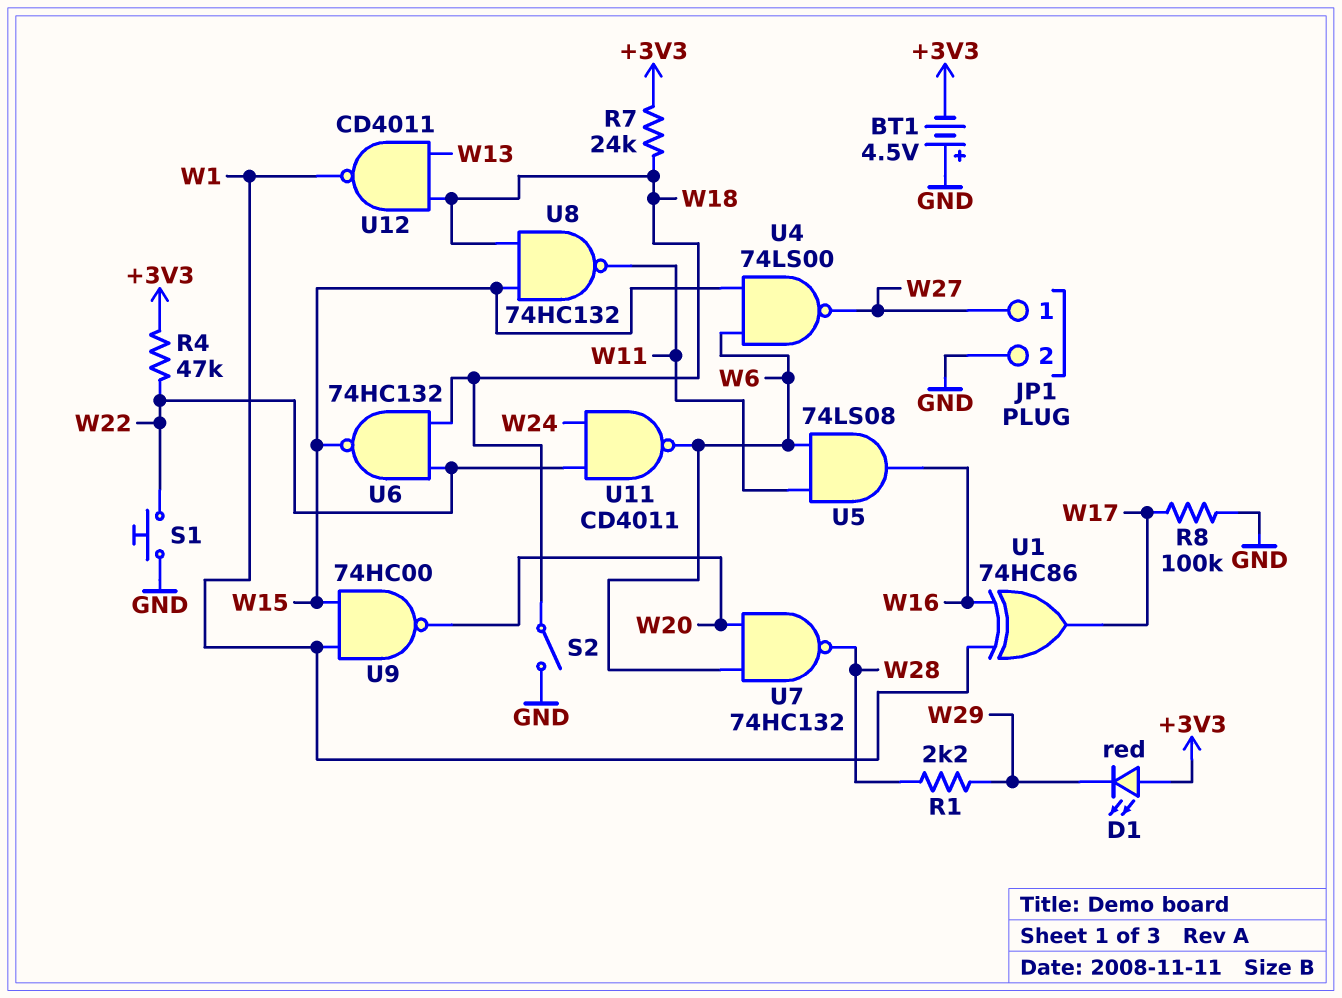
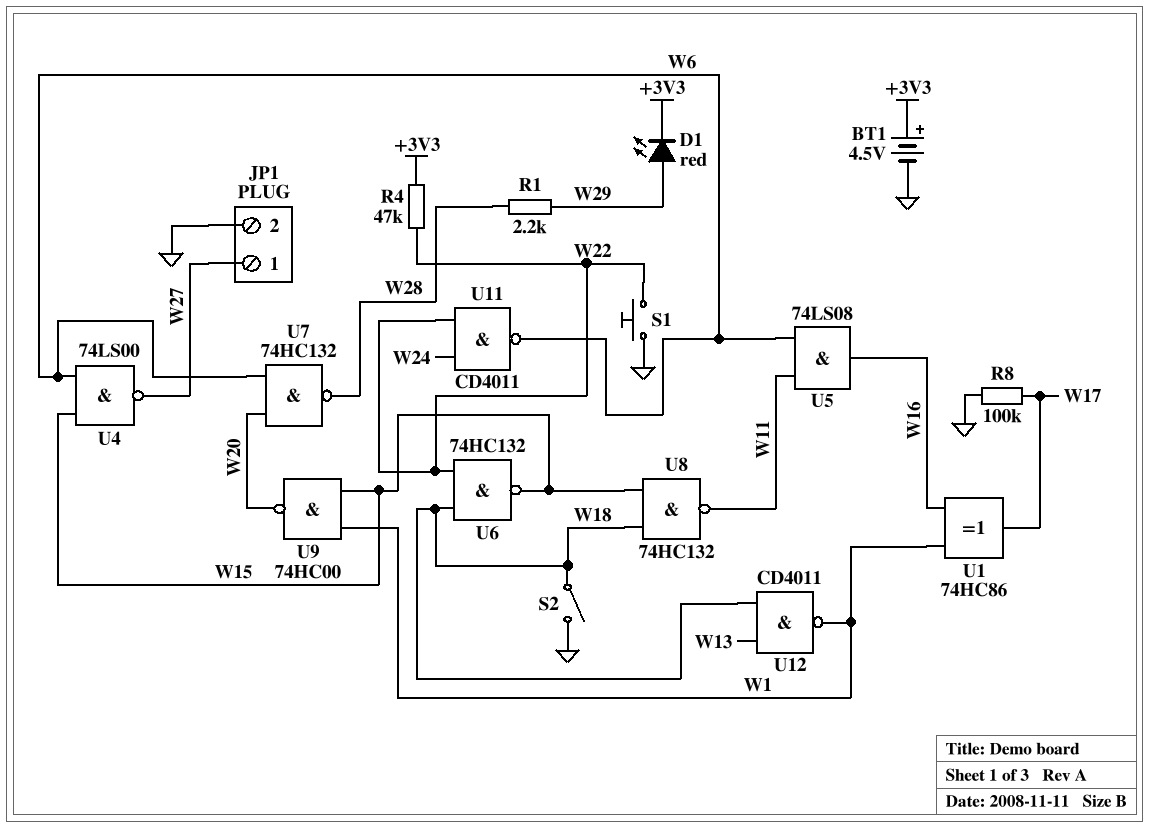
BT1: 4.5V (plus GND, minus +3V3) -> 4.5V (plus +3V3, minus GND)
D1: LED red (A +3V3, K W29) -> LED red (A W29, K +3V3)
R7: 24k (+3V3, W18) -> none

